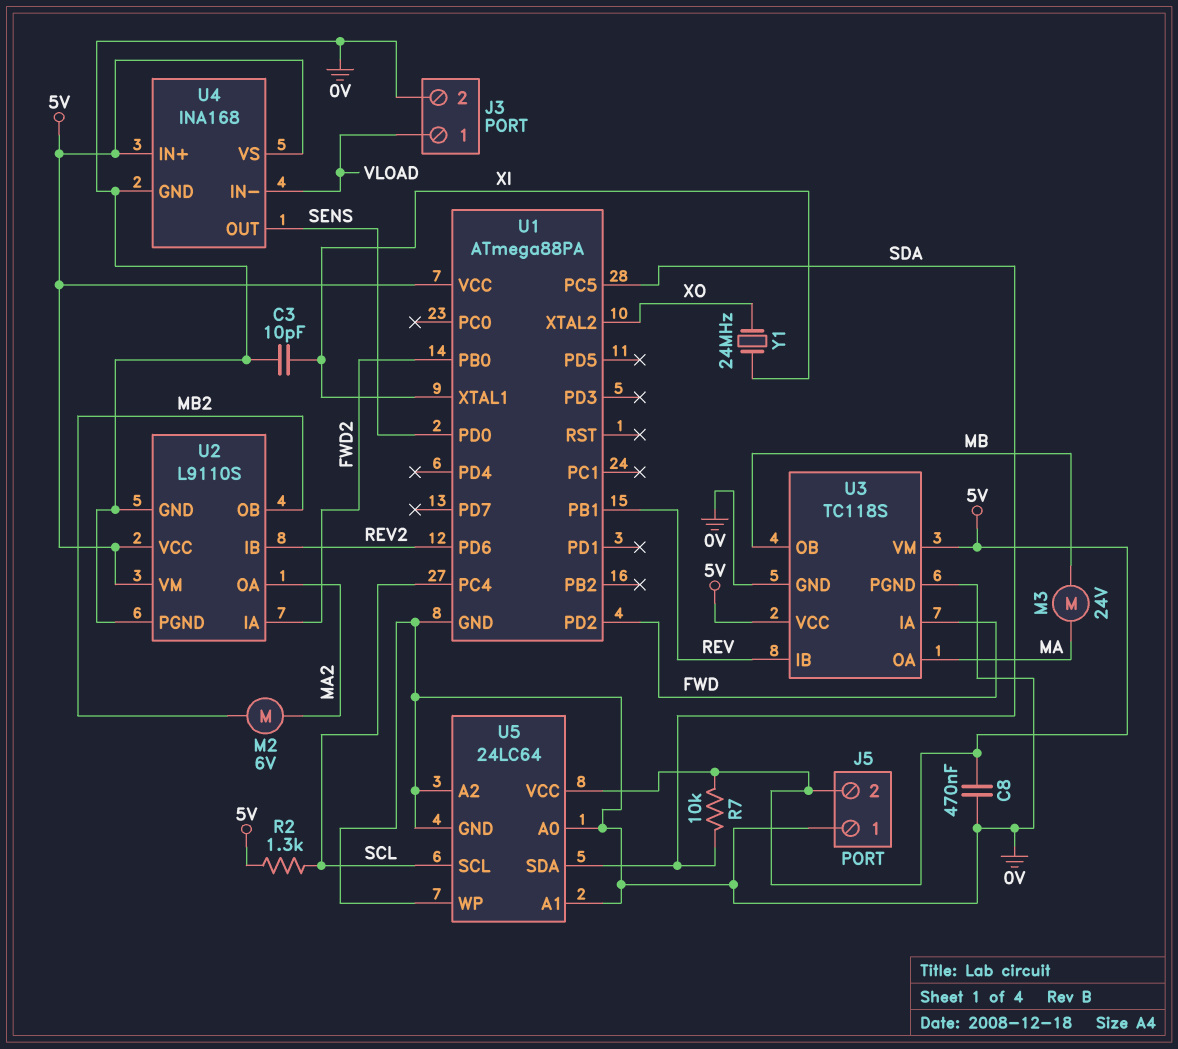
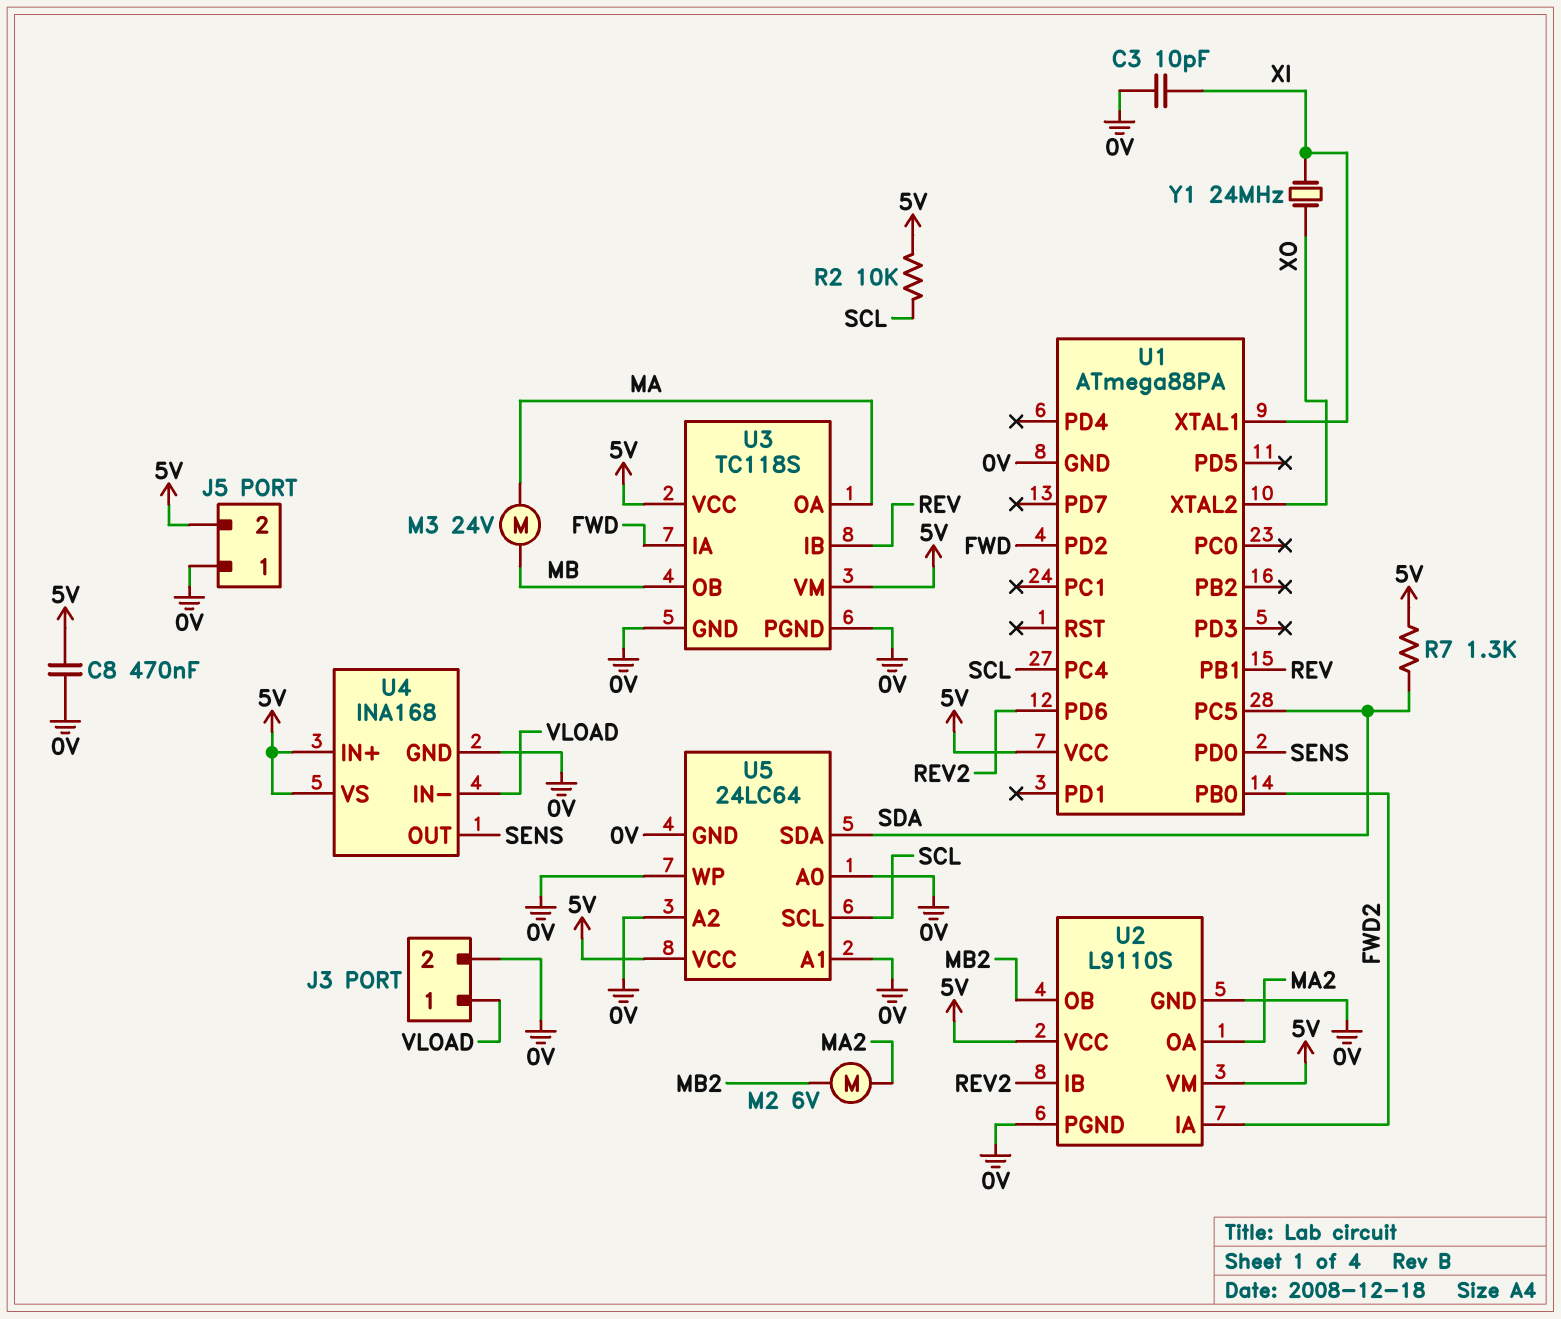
R2: 1.3k (5V, SCL) -> 10k (5V, SCL)
R7: 10k (5V, SDA) -> 1.3k (5V, SDA)

